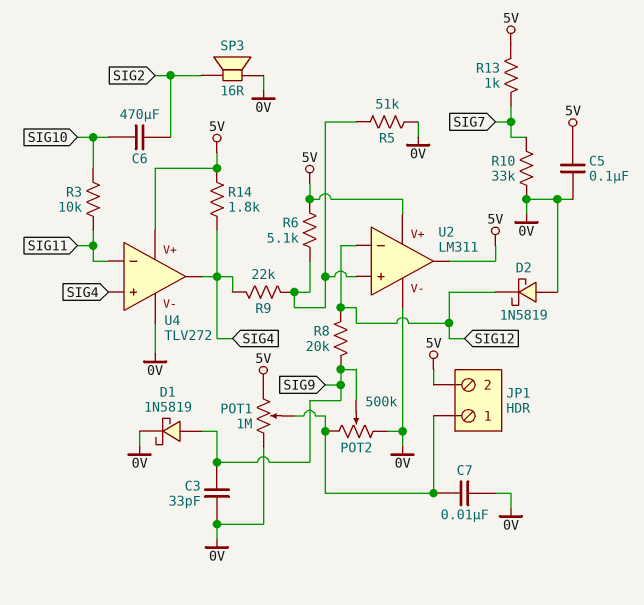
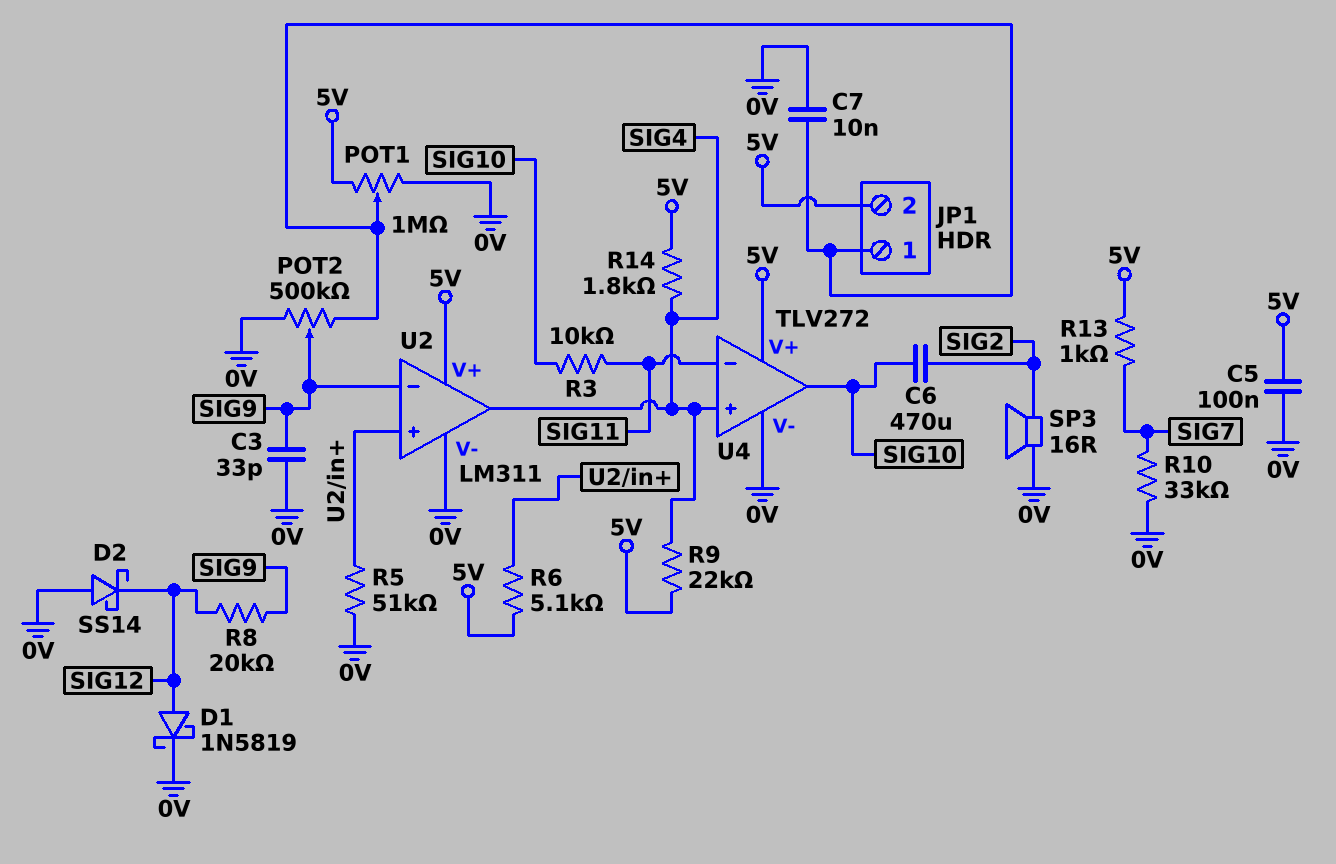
D1: schottky 1N5819 (A SIG9, K 0V) -> schottky 1N5819 (A SIG12, K 0V)
D2: schottky 1N5819 (A 0V, K SIG12) -> schottky SS14 (A 0V, K SIG12)
R9: 22k (SIG4, U2/in+) -> 22k (5V, SIG4)
U2 pin in-: SIG12 -> SIG9
U2 pin out: 5V -> SIG4
U4 pin out: SIG4 -> SIG10

